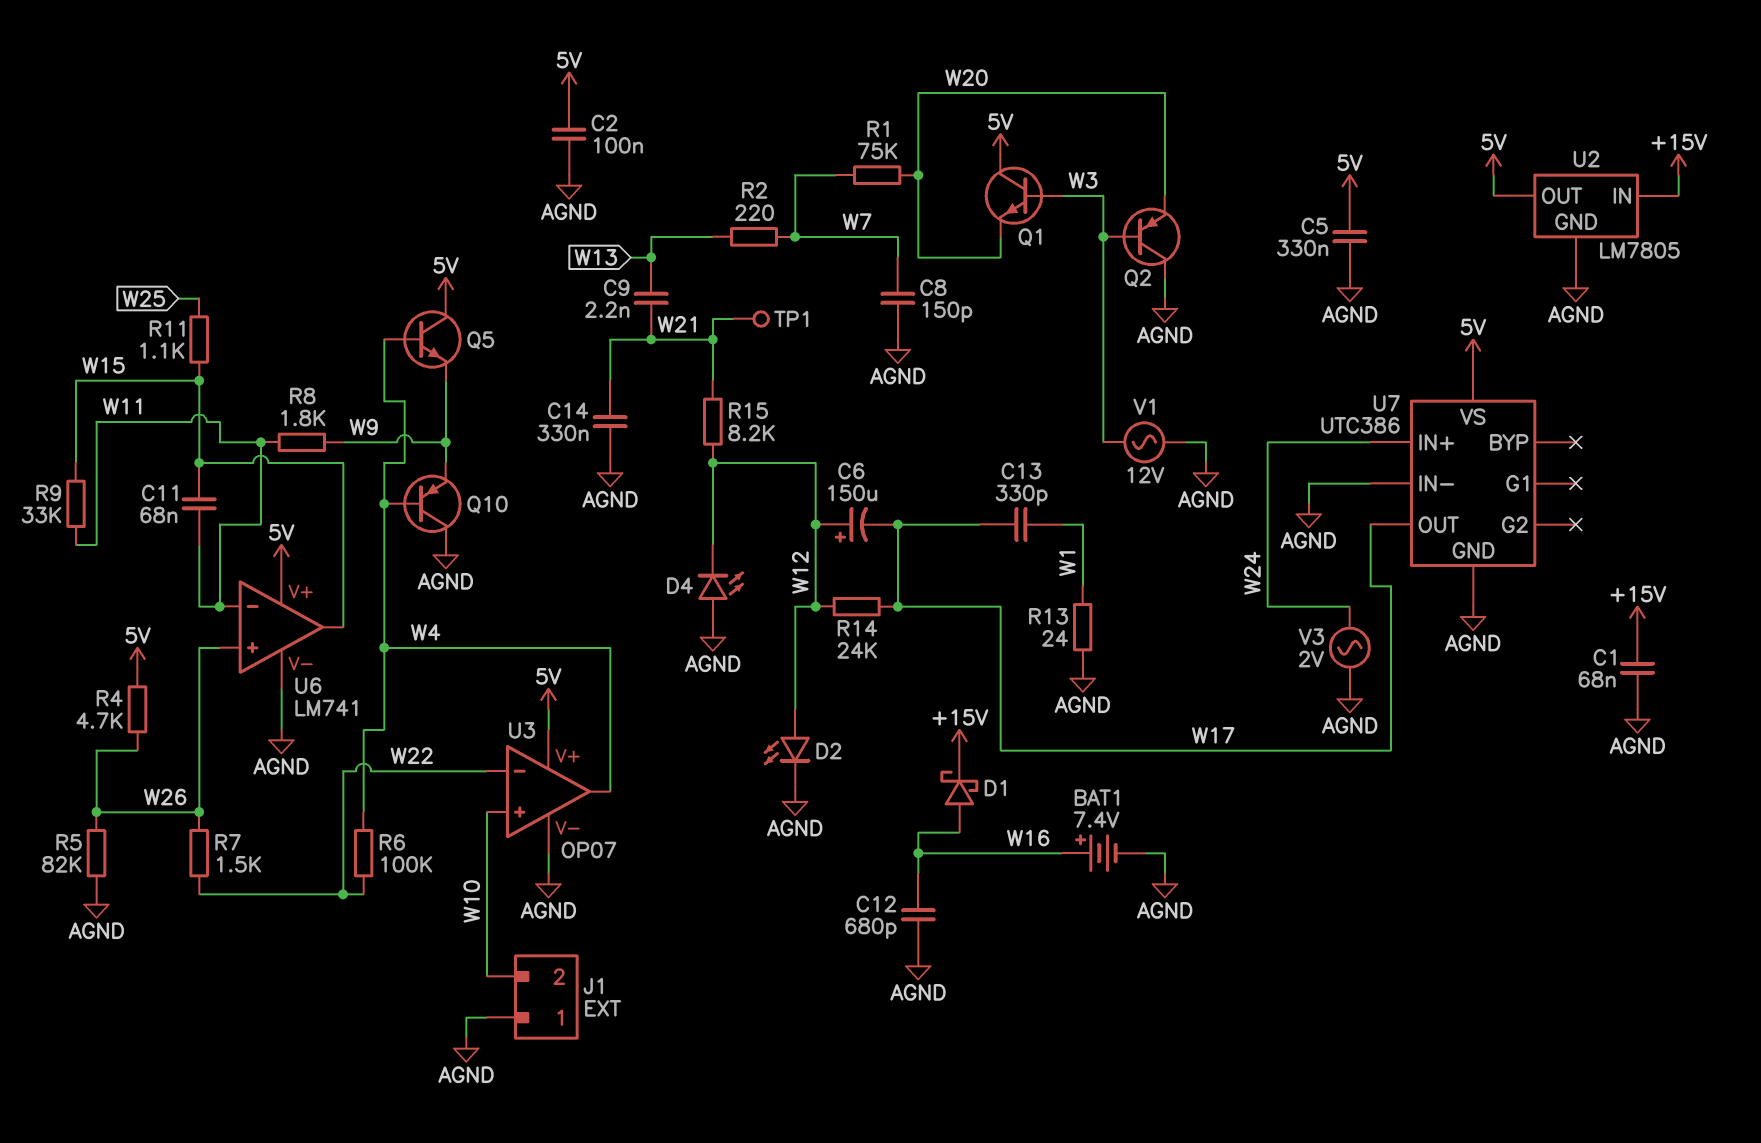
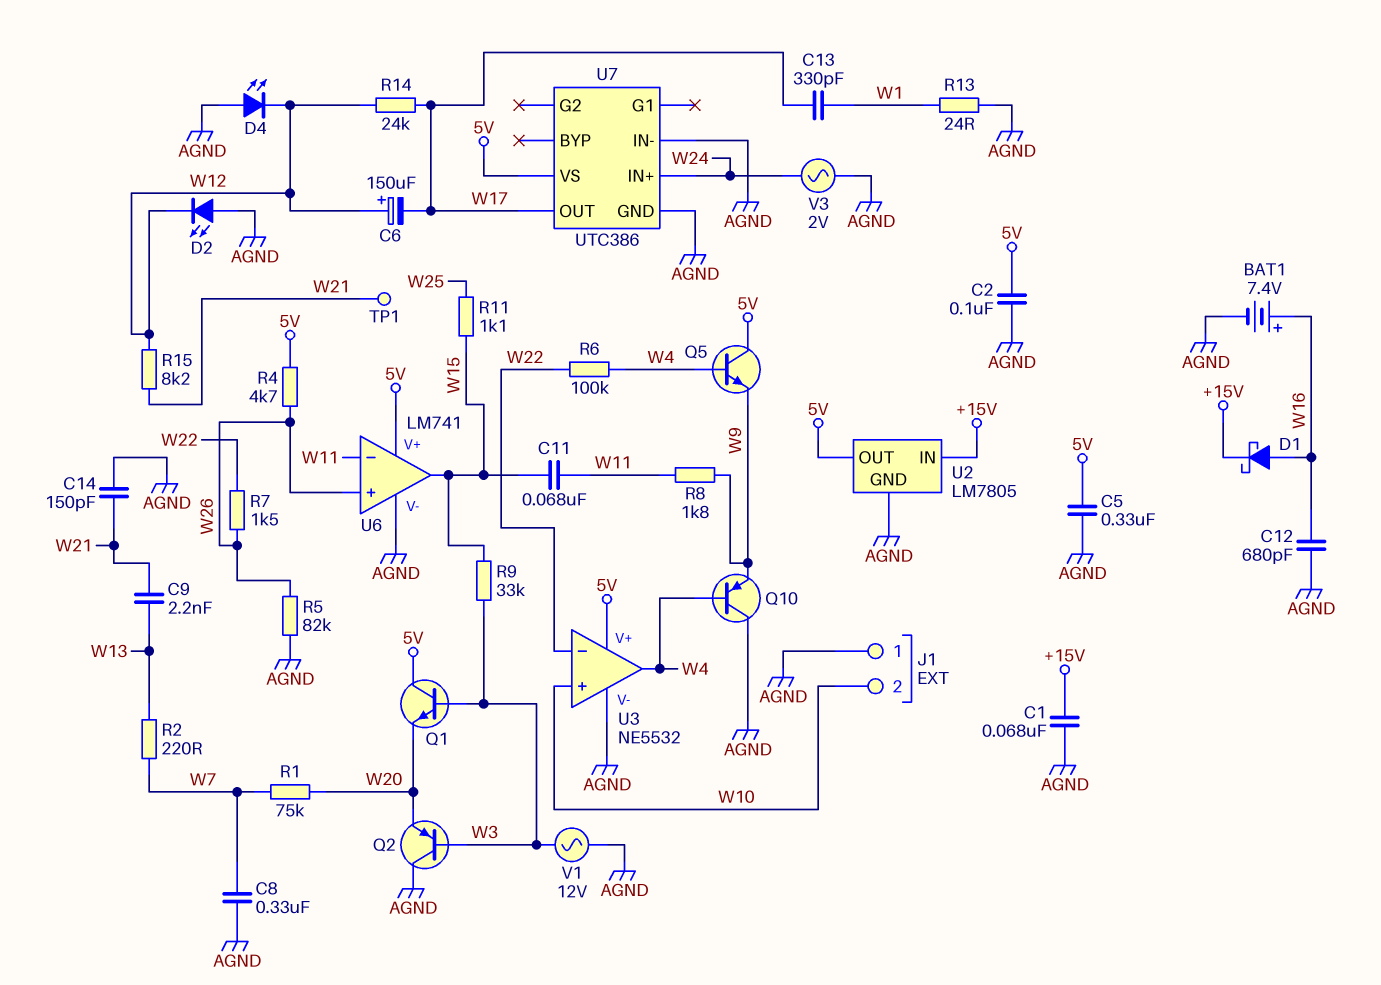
C8: 150pF (AGND, W7) -> 330nF (AGND, W7)
C14: 330nF (AGND, W21) -> 150pF (AGND, W21)
D2: LED (A W12, K AGND) -> LED (A AGND, K W12)
R9: 33k (W11, W15) -> 33k (W3, W15)
U3: OP07 -> NE5532

